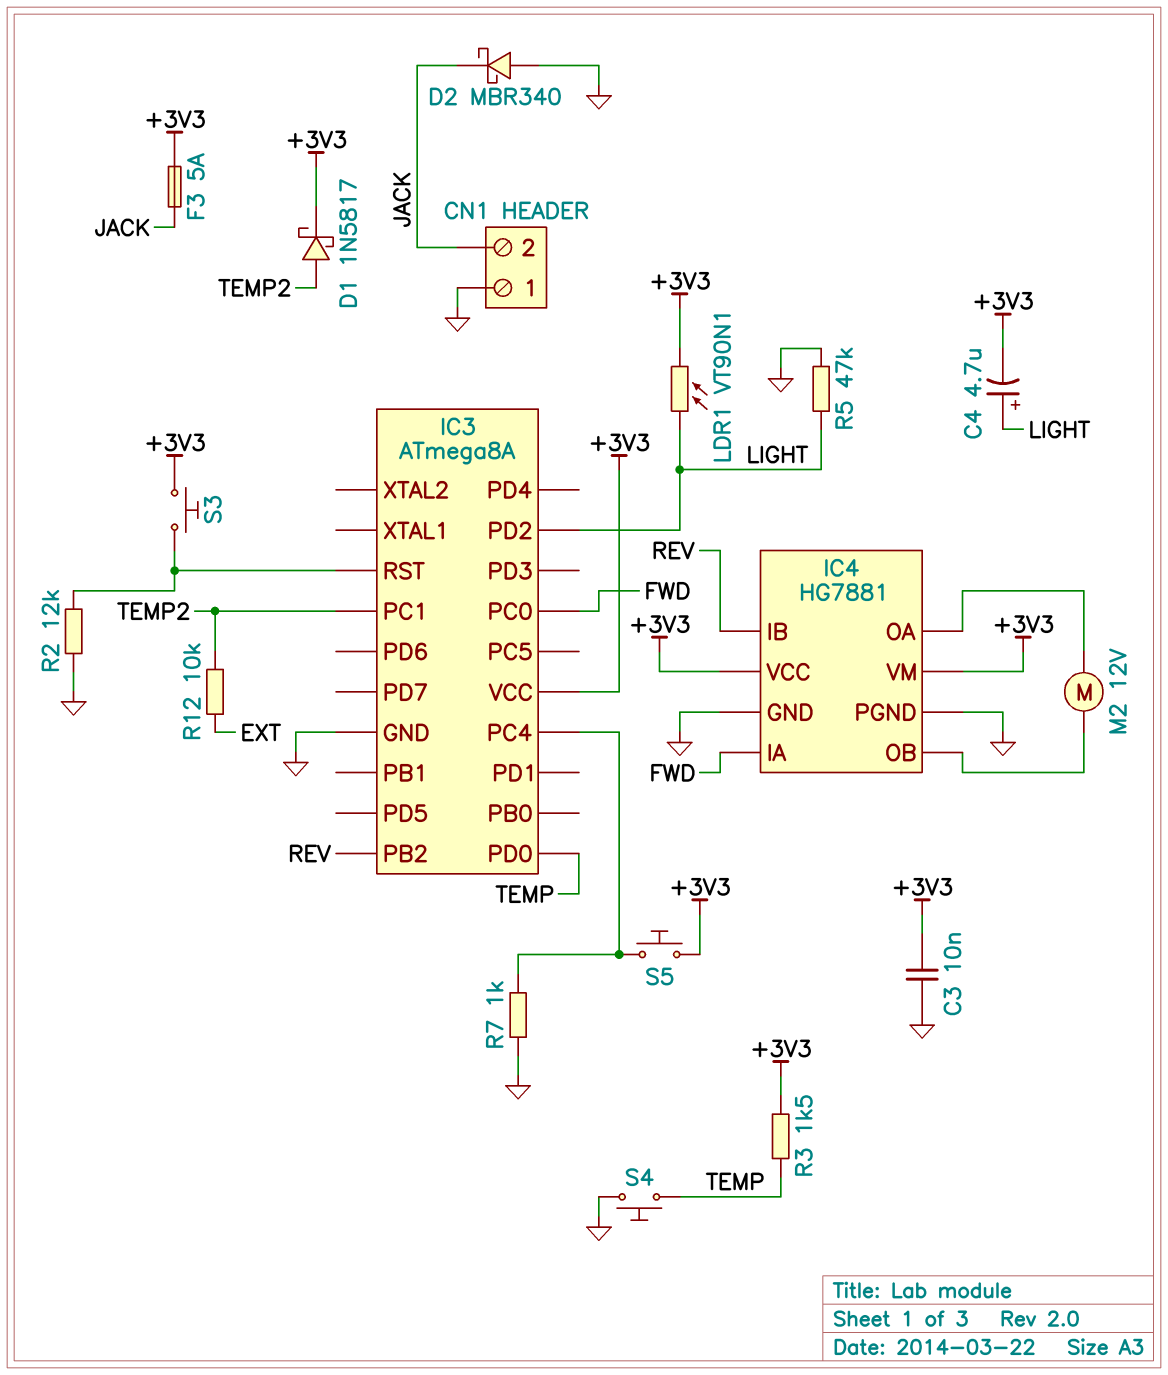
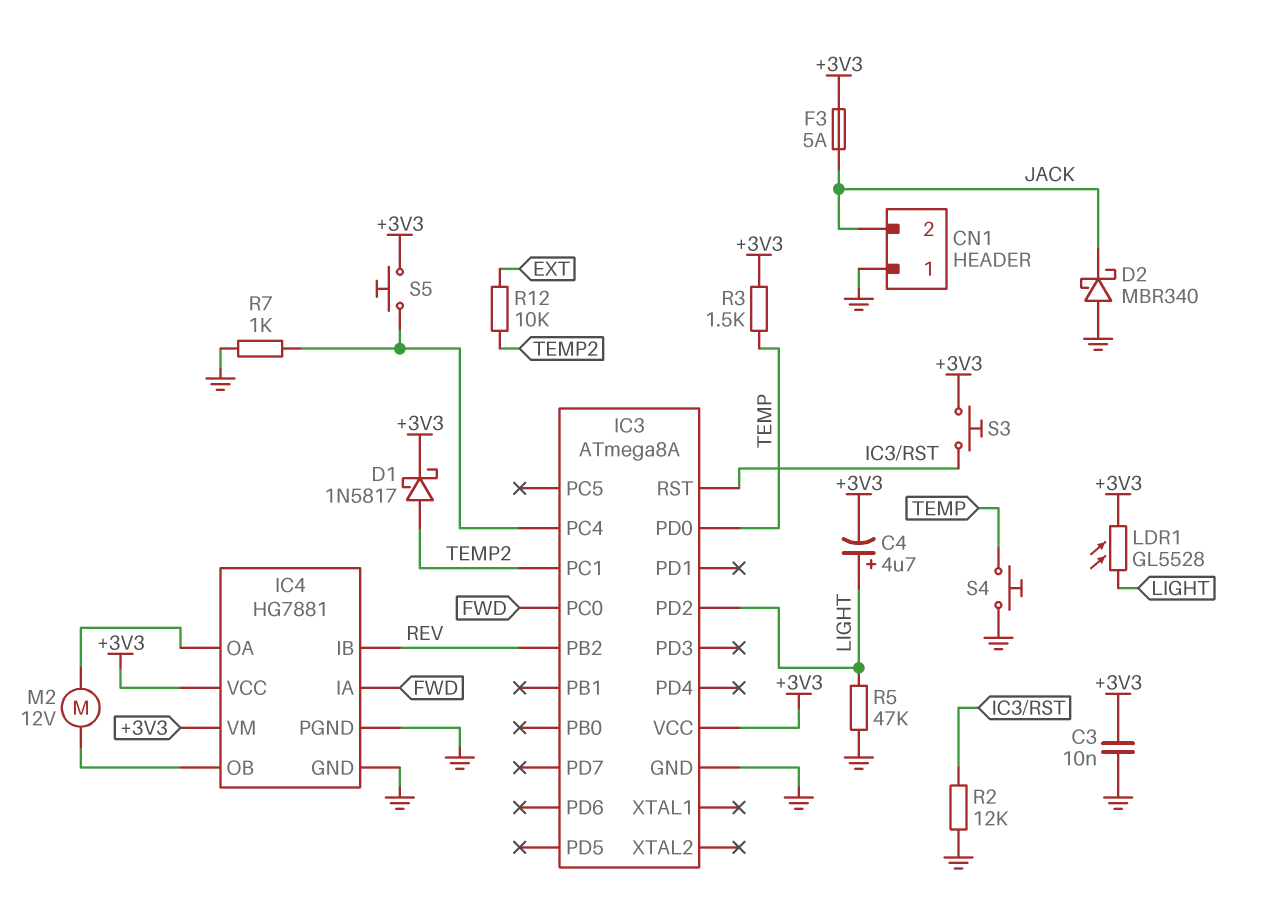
LDR1: VT90N1 (+3V3, LIGHT) -> GL5528 (+3V3, LIGHT)

